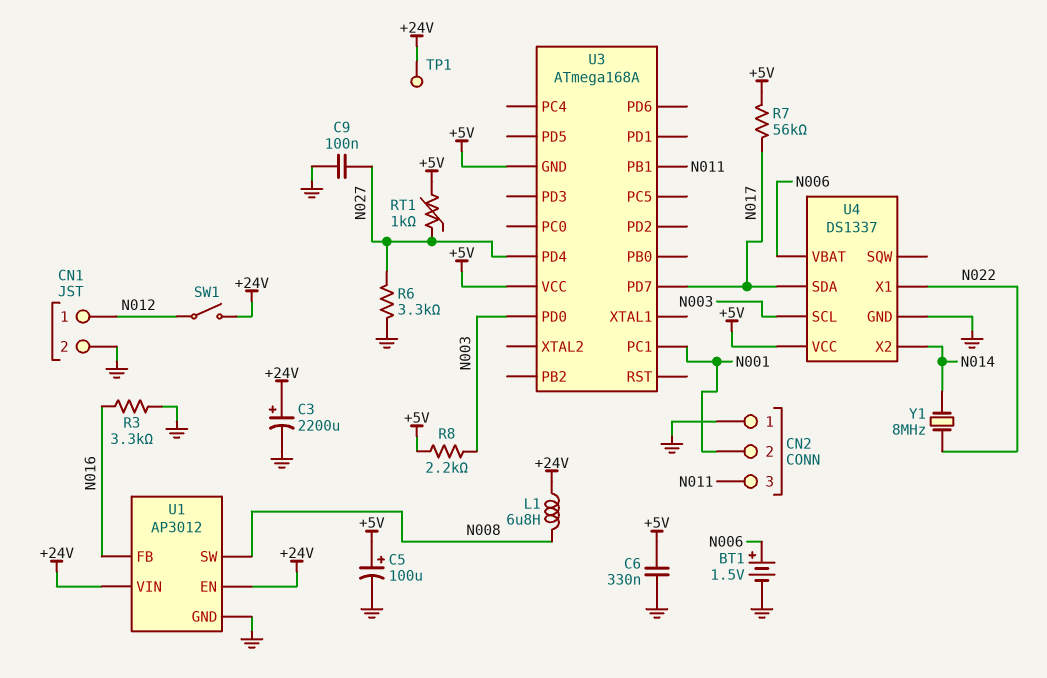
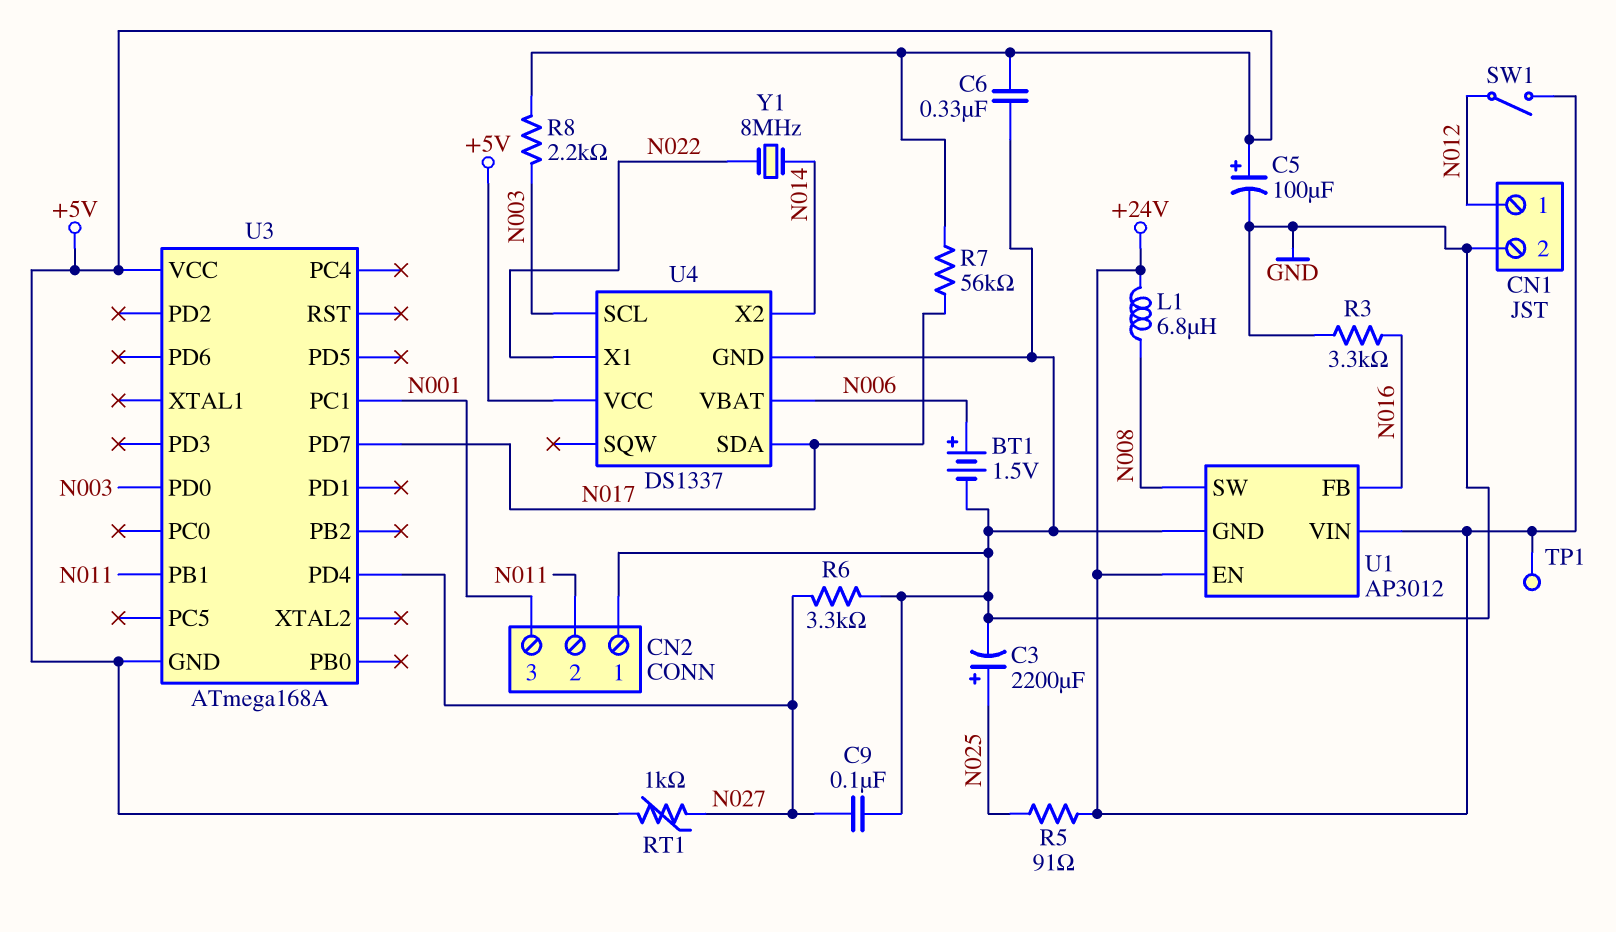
C3: 2200uF (plus +24V, minus GND) -> 2200uF (plus N025, minus GND)
CN2 pin 2: N001 -> N011
CN2 pin 3: N011 -> N001
R5: none -> 91 (+24V, N025)

